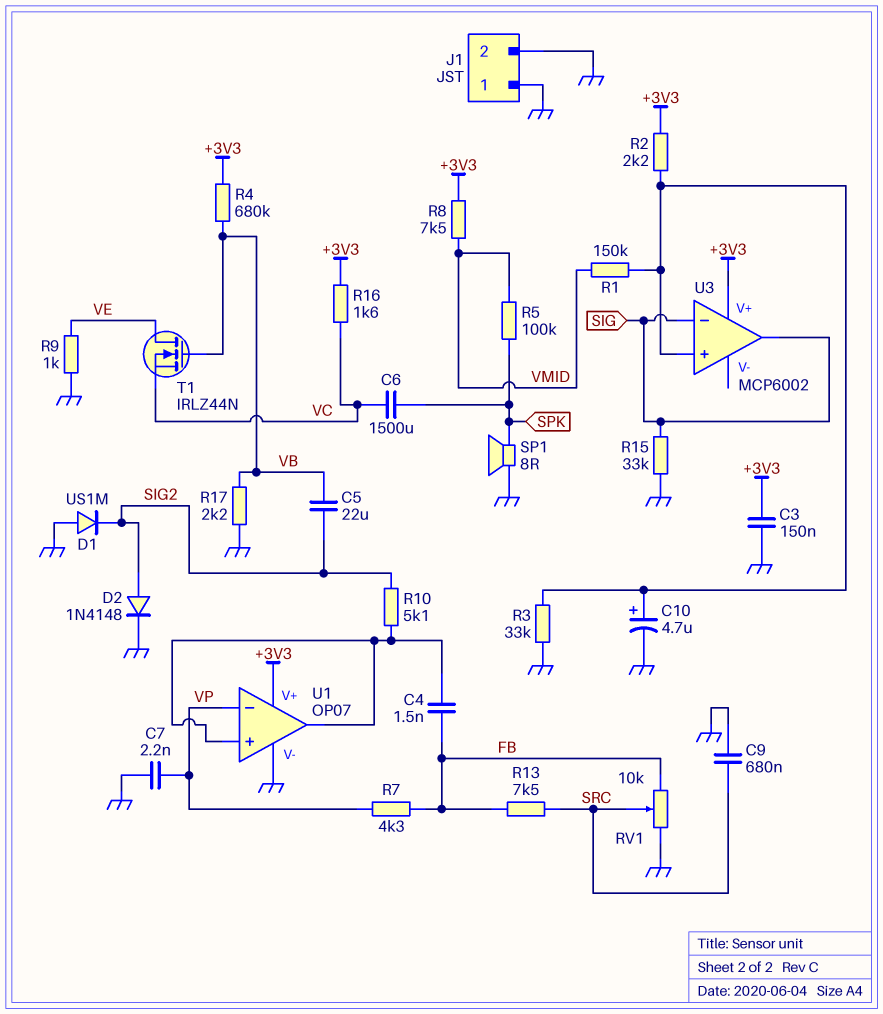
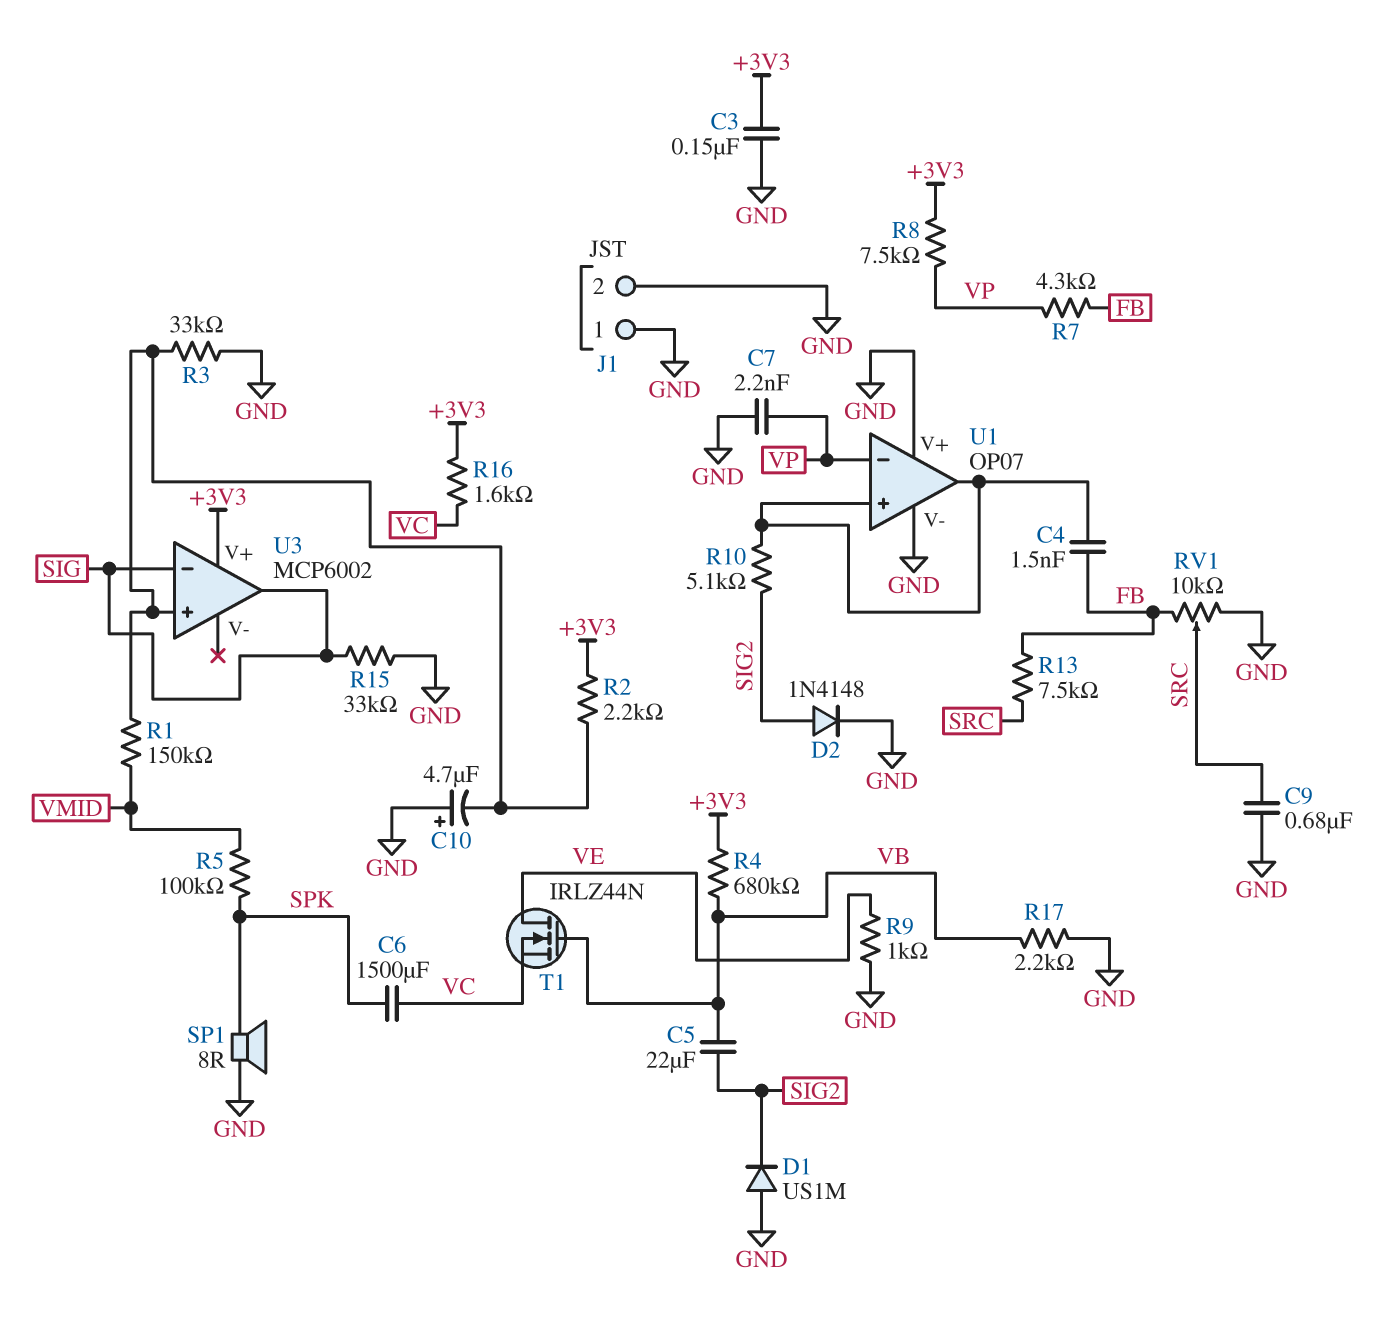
C10: 4.7uF (plus U3/in+, minus GND) -> 4.7uF (plus GND, minus U3/in+)
R8: 7.5k (+3V3, VMID) -> 7.5k (+3V3, VP)
U1 pin V+: +3V3 -> GND

